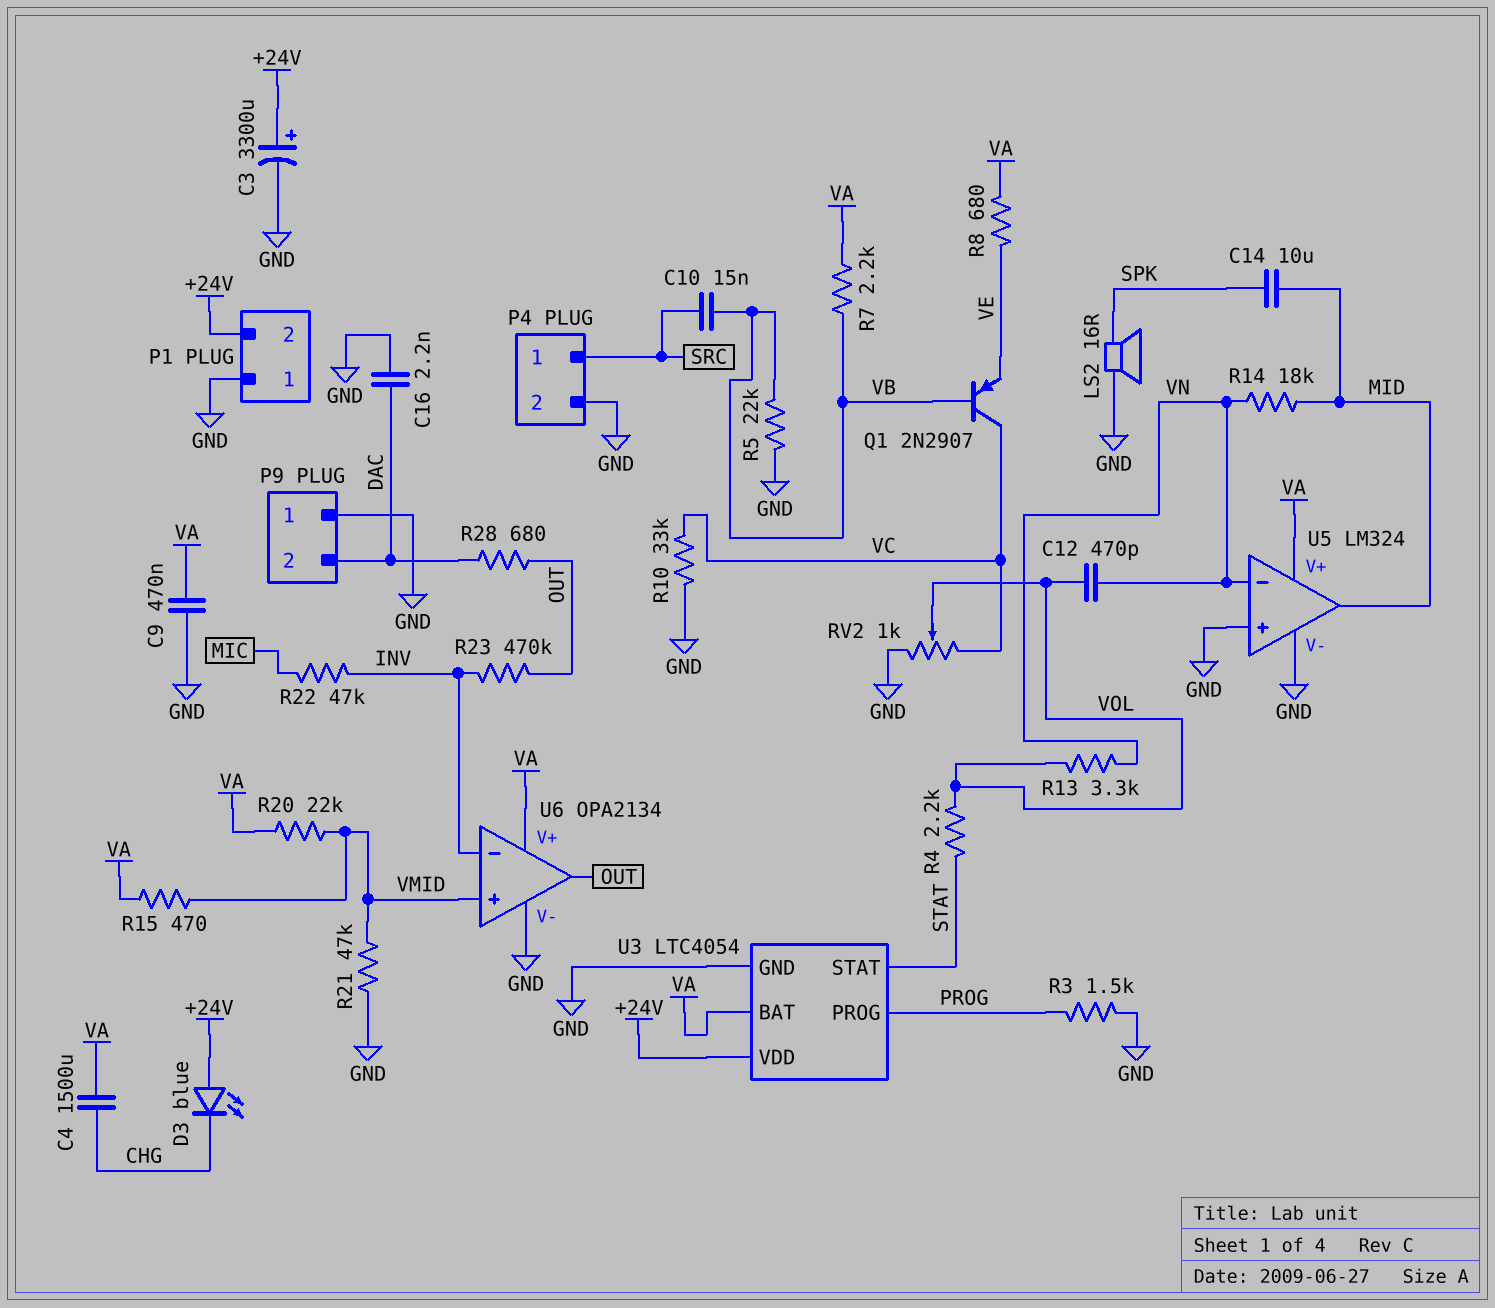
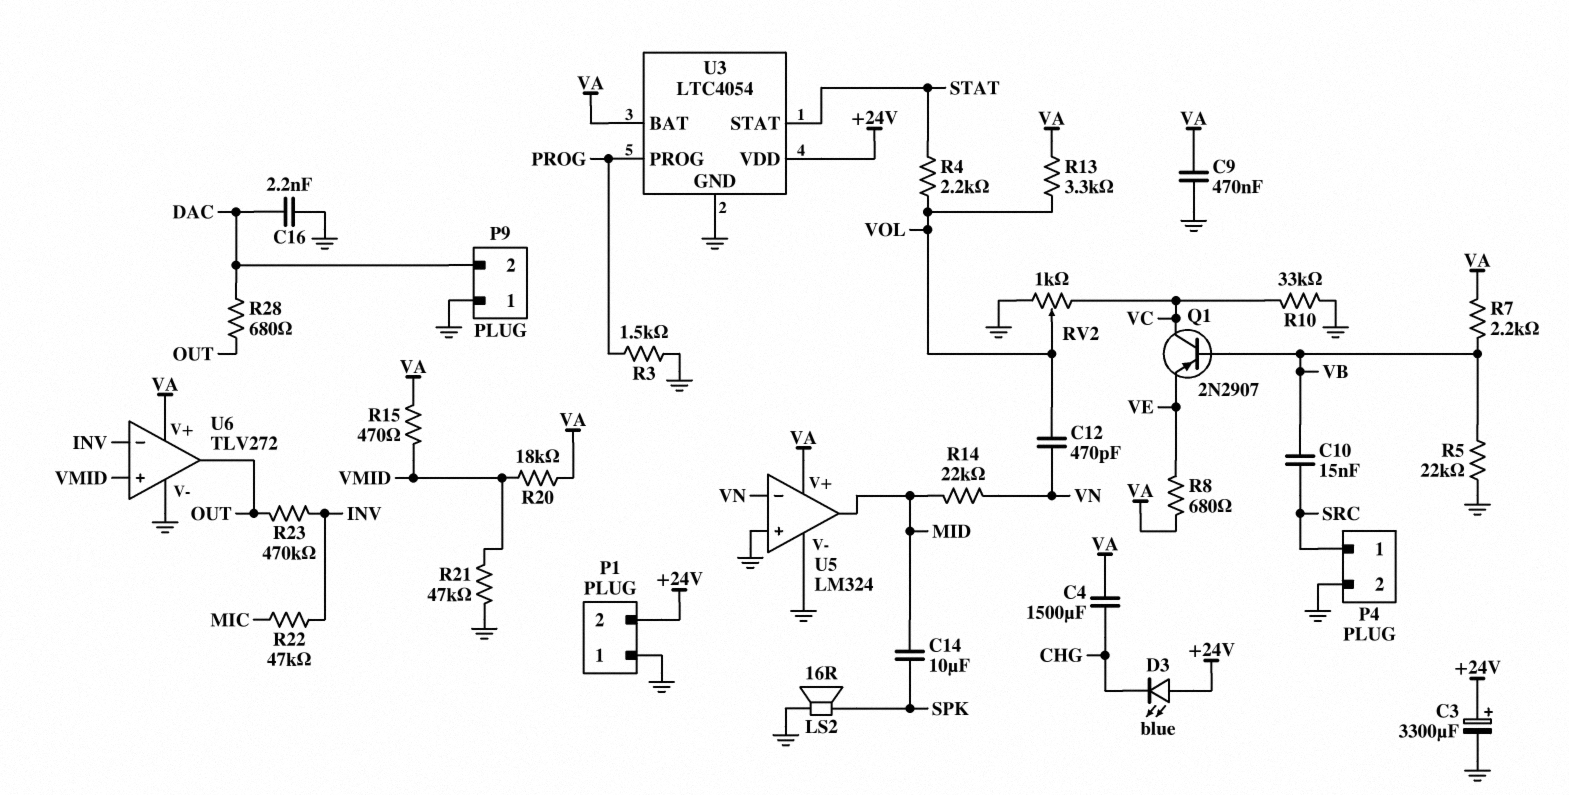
R13: 3.3k (VN, VOL) -> 3.3k (VA, VOL)
R14: 18k (MID, VN) -> 22k (MID, VN)
R20: 22k (VA, VMID) -> 18k (VA, VMID)
U6: OPA2134 -> TLV272

